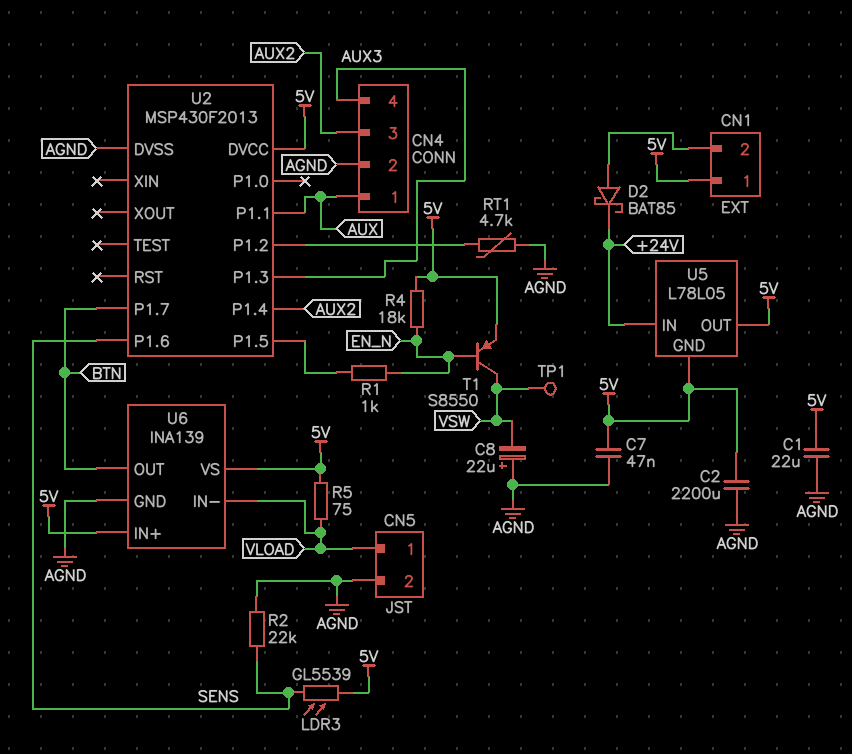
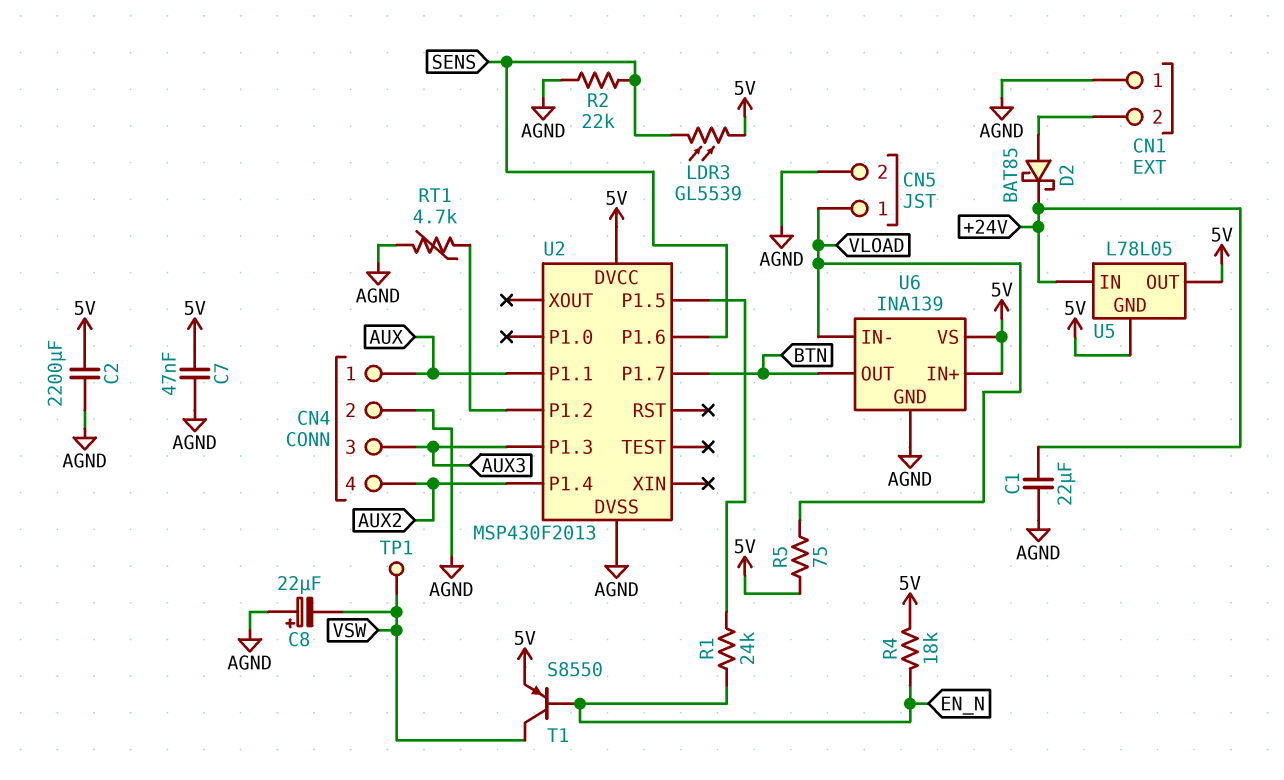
C1: 22uF (5V, AGND) -> 22uF (+24V, AGND)
CN1 pin 1: 5V -> AGND
CN4 pin 3: AUX2 -> AUX3
CN4 pin 4: AUX3 -> AUX2
R1: 1k (EN_N, U2/P1.5) -> 24k (EN_N, U2/P1.5)

